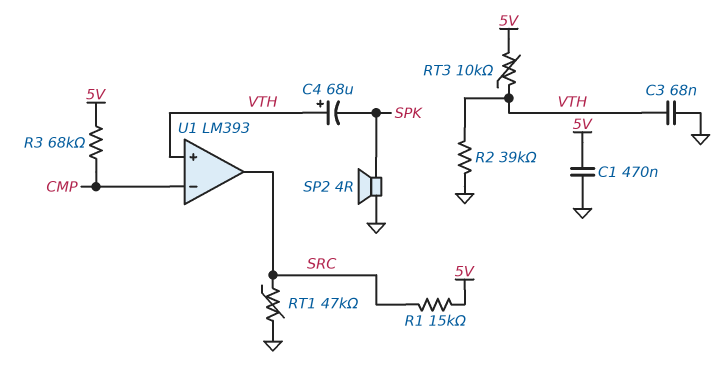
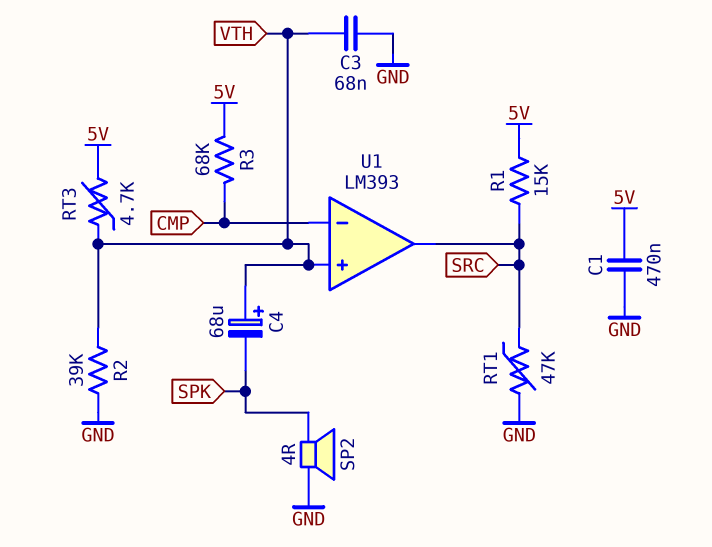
RT3: 10k (5V, VTH) -> 4.7k (5V, VTH)

